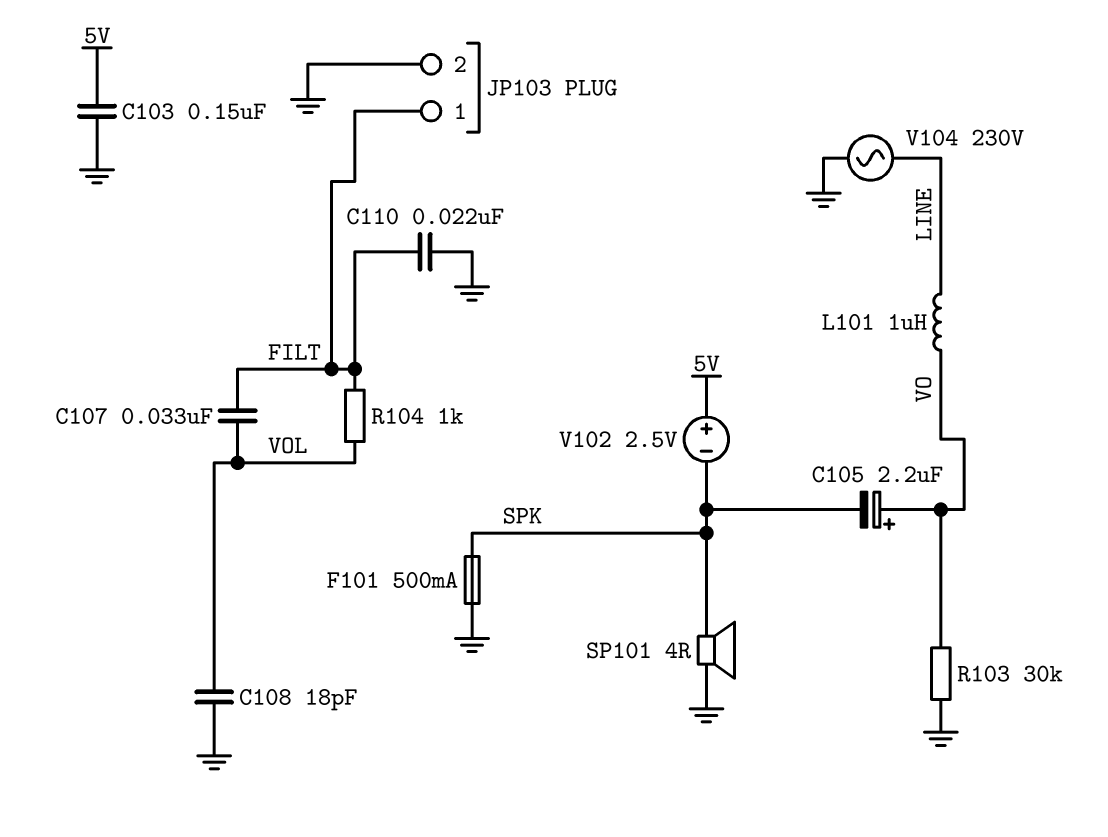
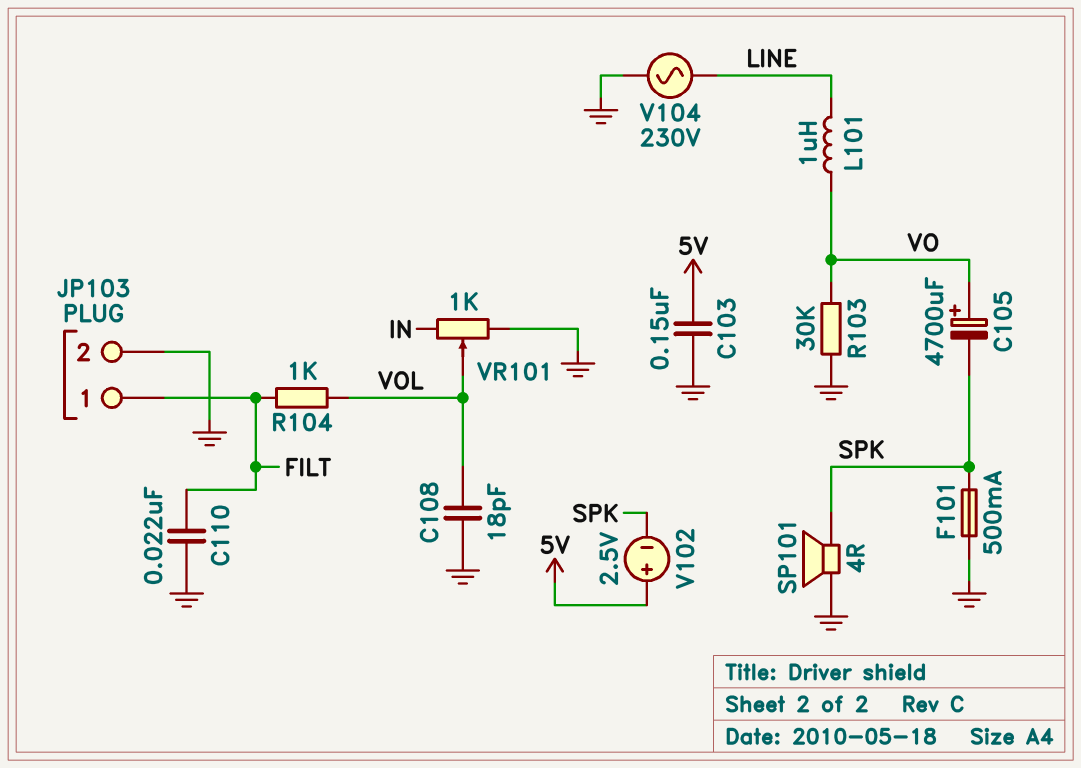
C105: 2.2uF (plus VO, minus SPK) -> 4700uF (plus VO, minus SPK)
C107: 33nF (FILT, VOL) -> none
VR101: none -> 1k (GND, IN, wiper VOL)

